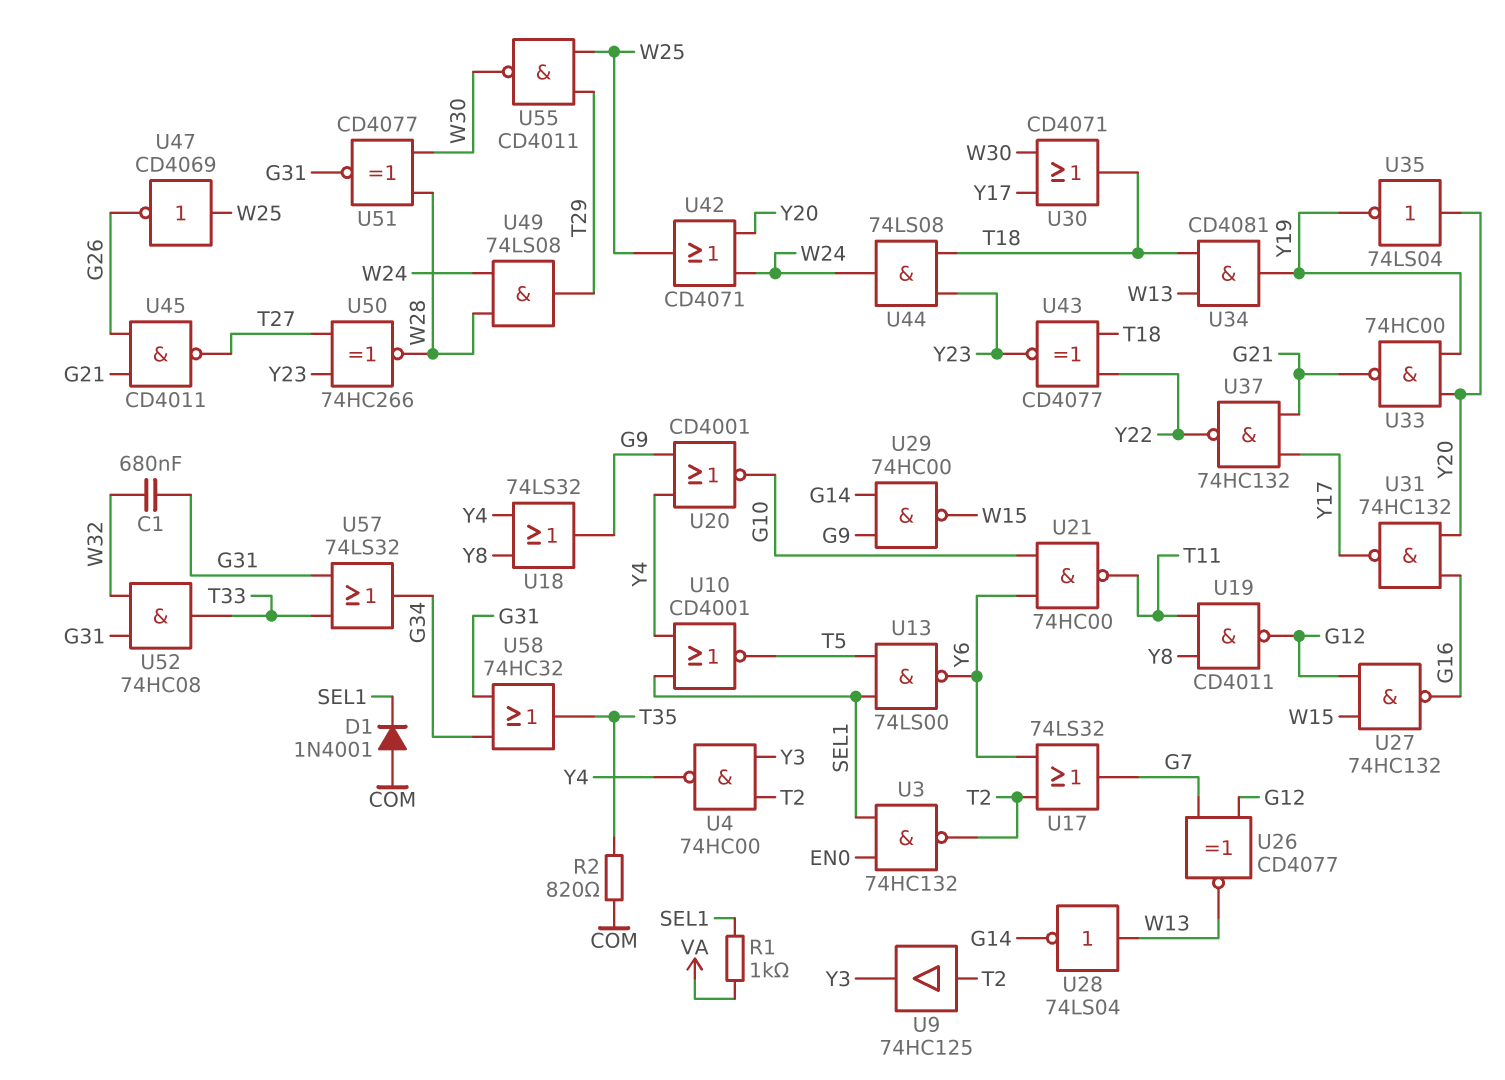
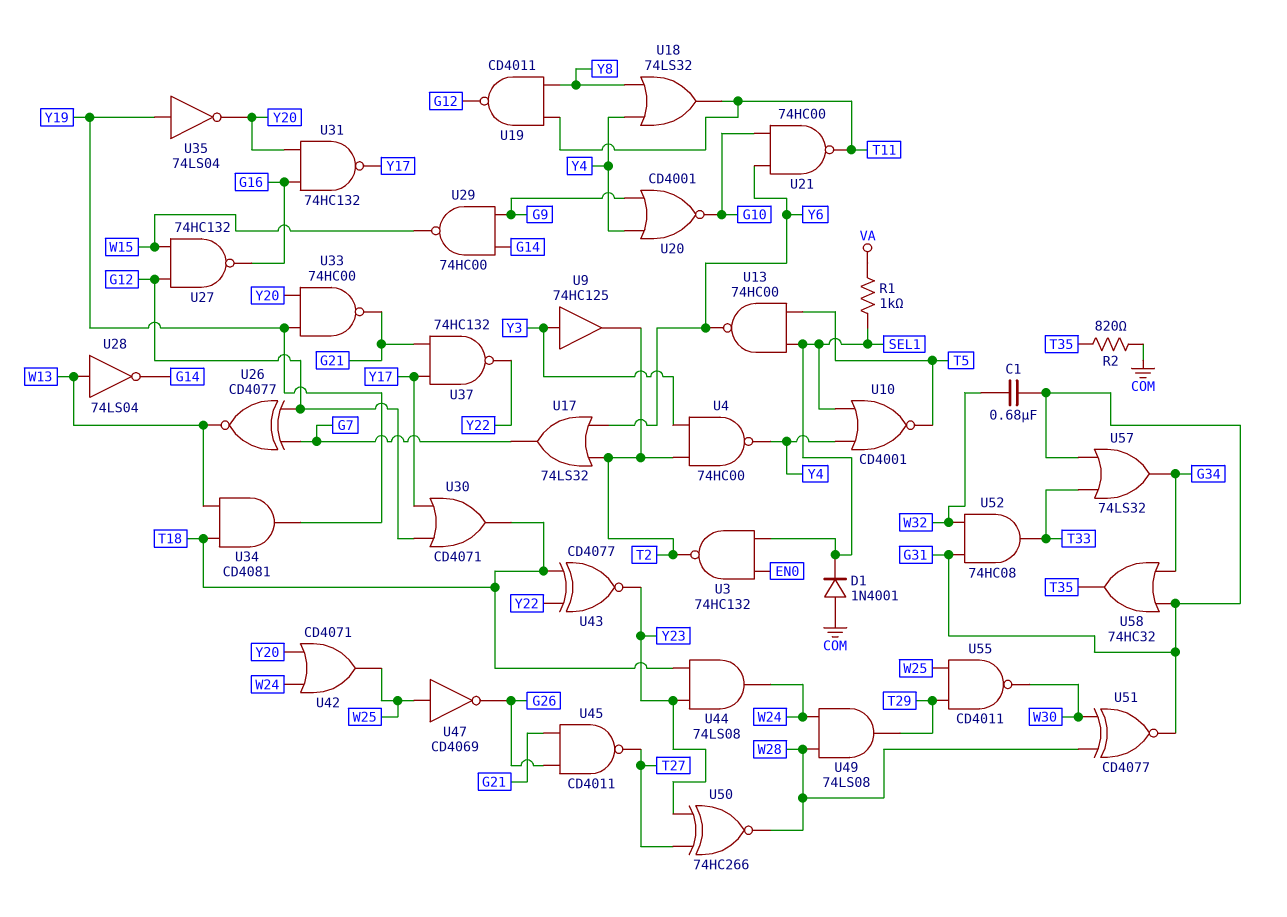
U9: buffer 74HC125 (in T2, out Y3) -> buffer 74HC125 (in Y3, out T2)
U13: NAND 74LS00 (in SEL1, in T5, out Y6) -> NAND 74HC00 (in SEL1, in T5, out Y6)
U18: OR 74LS32 (in Y4, in Y8, out G9) -> OR 74LS32 (in Y4, in Y8, out T11)
U30: OR CD4071 (in W30, in Y17, out T18) -> OR CD4071 (in G12, in Y17, out T18)
U35: NOT 74LS04 (in Y20, out Y19) -> NOT 74LS04 (in Y19, out Y20)

